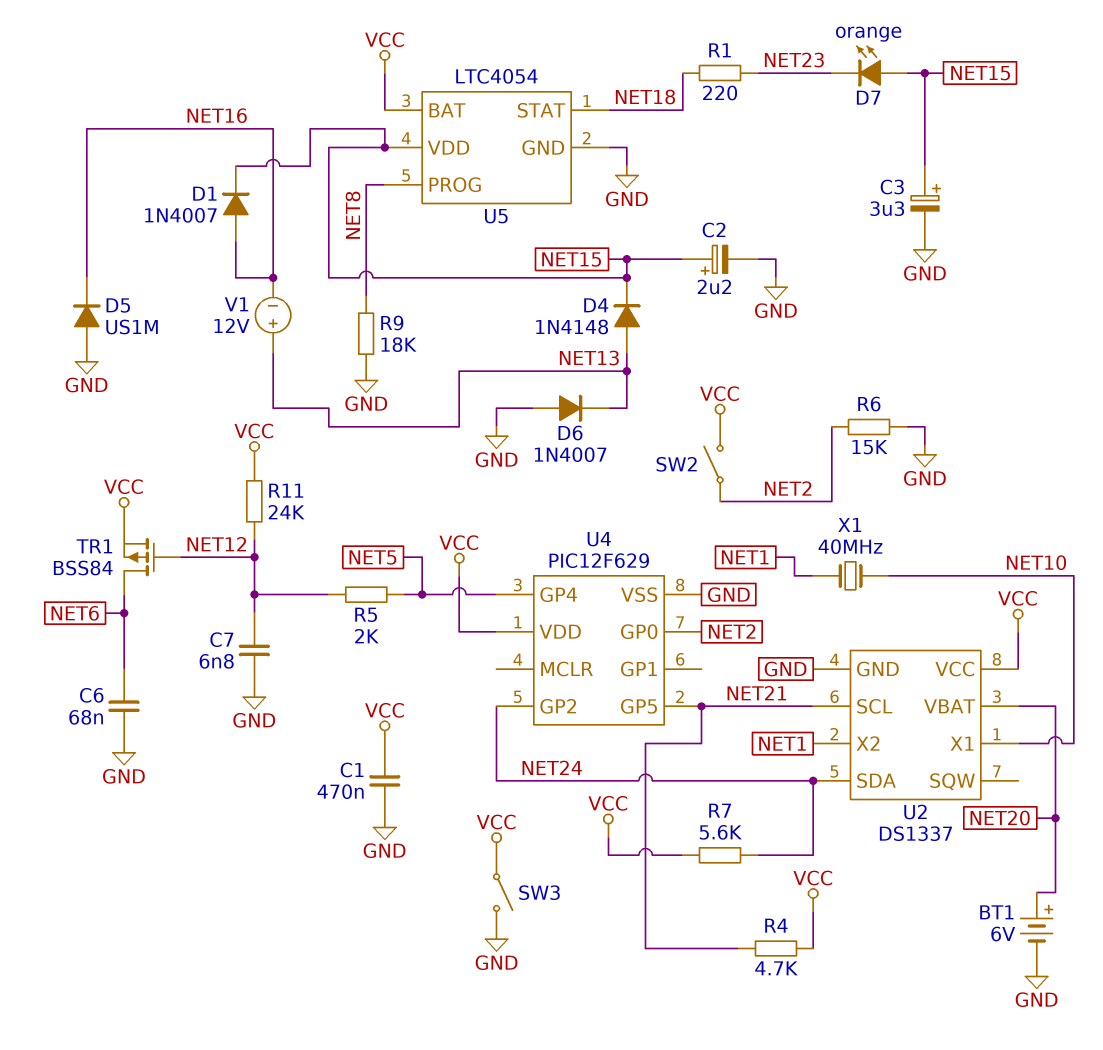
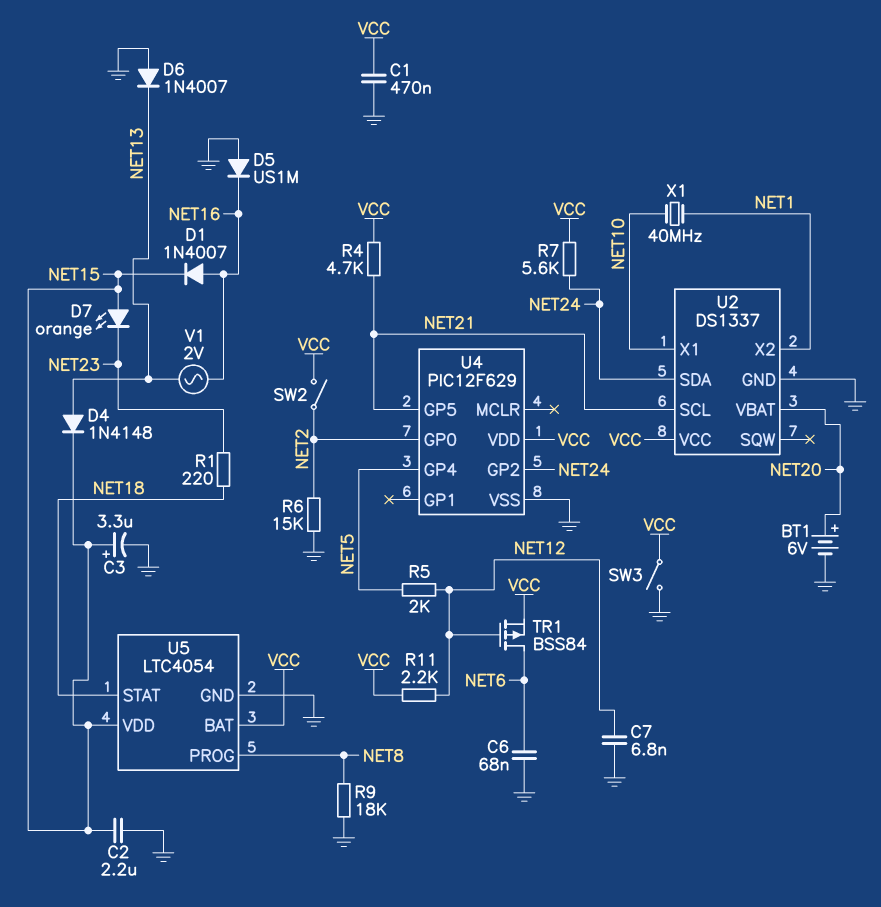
C2: 2.2uF (plus NET15, minus GND) -> 2.2uF (GND, NET15)
R11: 24k (NET12, VCC) -> 2.2k (NET12, VCC)
V1: 12V (plus NET13, minus NET16) -> AC 2V (NET13, NET16)

